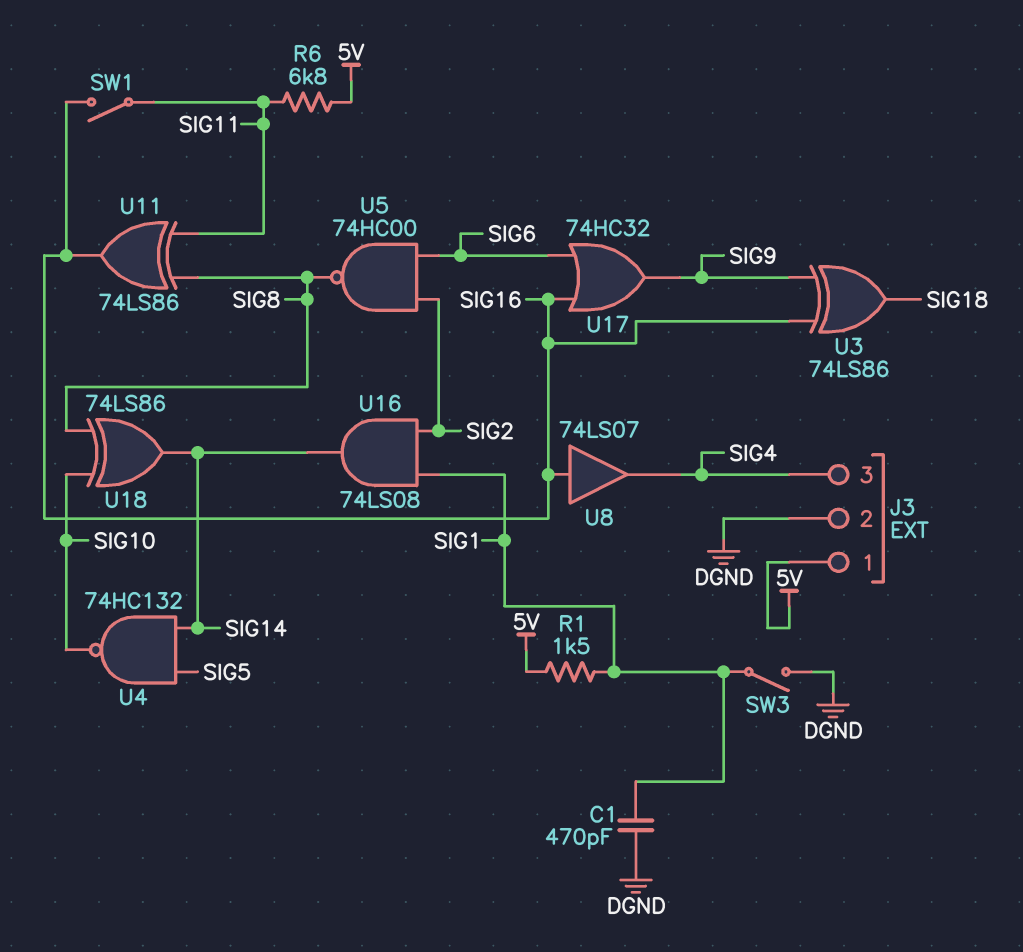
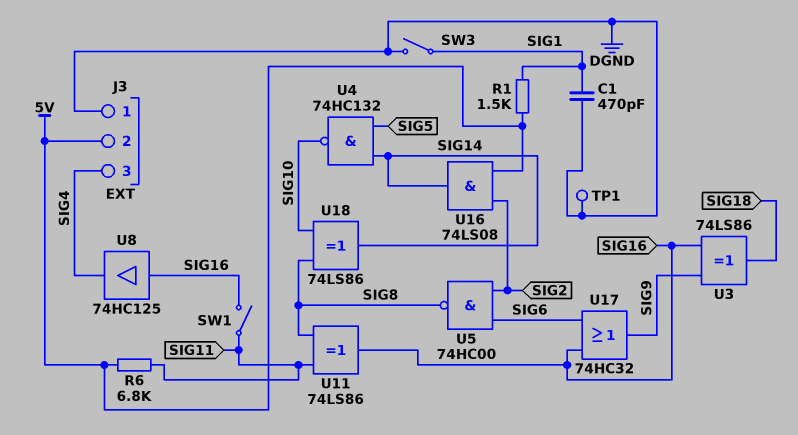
J3 pin 1: 5V -> DGND
J3 pin 2: DGND -> 5V
TP1: none -> test point (DGND)
U8: buffer 74LS07 (in SIG16, out SIG4) -> buffer 74HC125 (in SIG16, out SIG4)
U16: AND 74LS08 (in SIG1, in SIG2, out SIG14) -> AND 74LS08 (in 5V, in SIG2, out SIG14)

